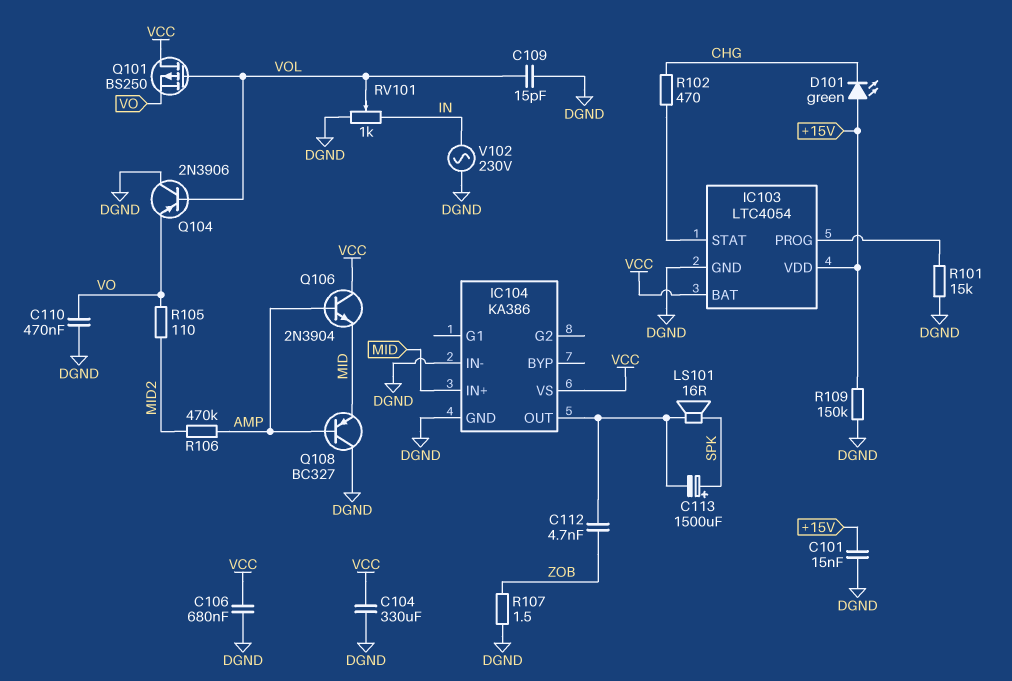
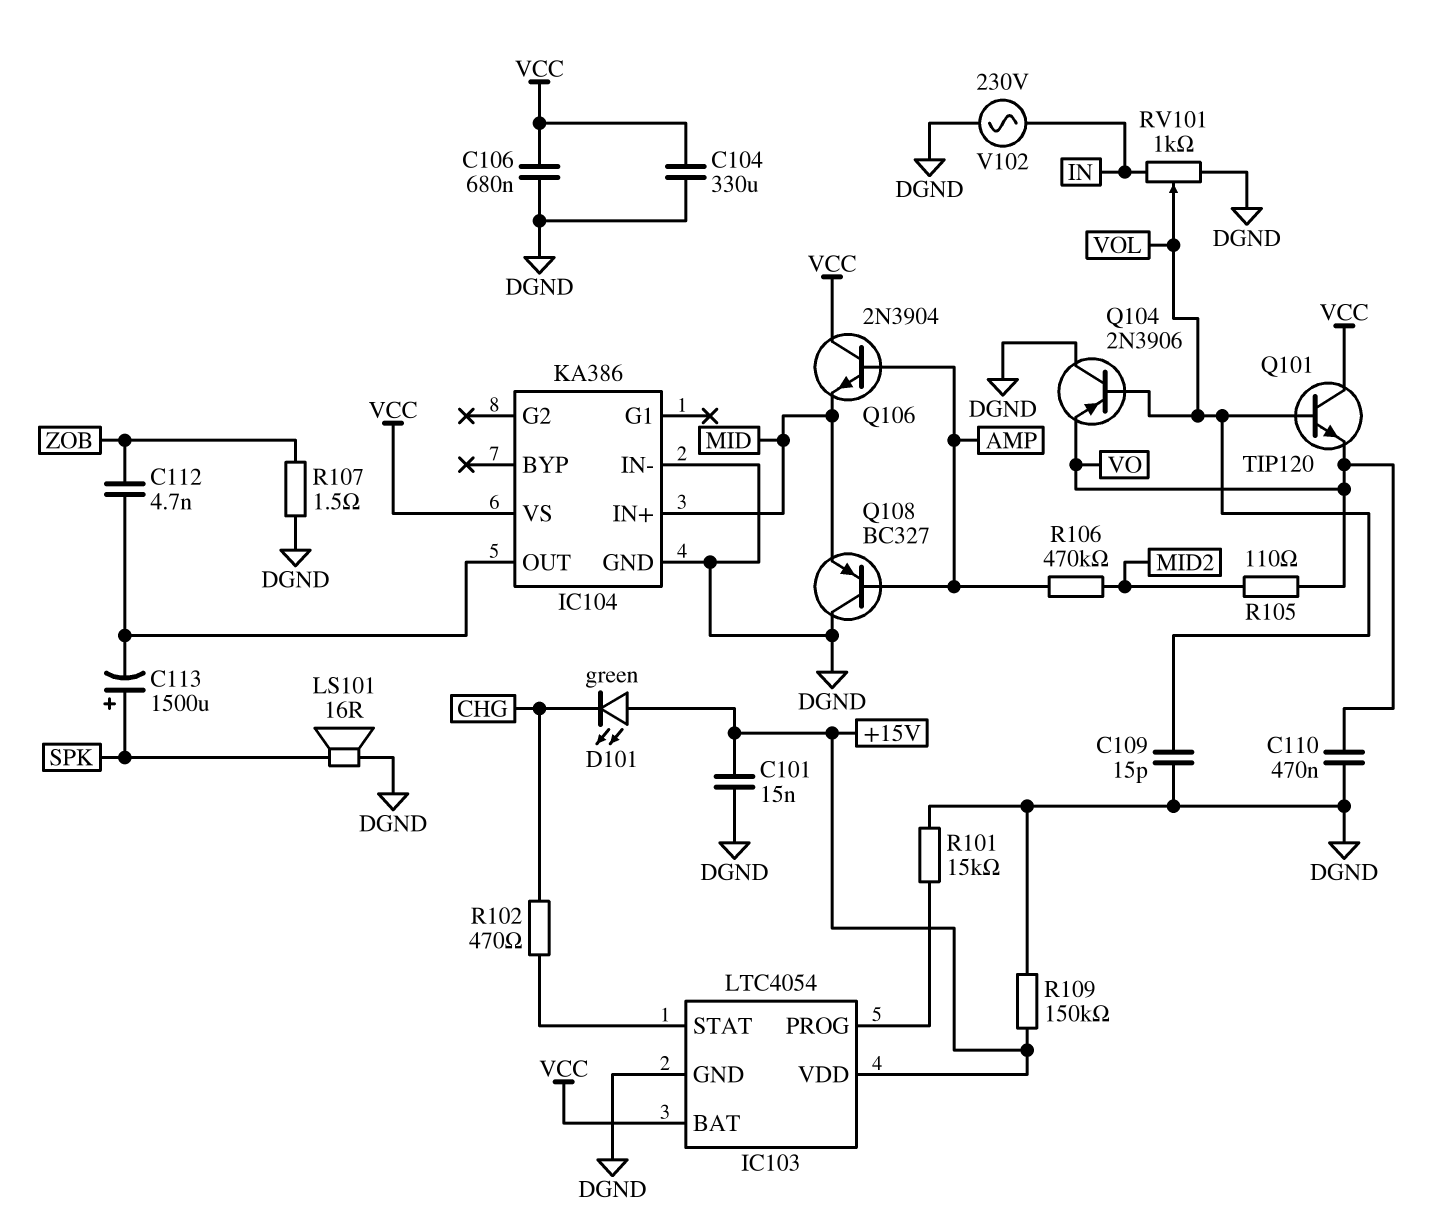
LS101: speaker 16R (IC104/OUT, SPK) -> speaker 16R (DGND, SPK)
Q101: PMOS BS250 (G VOL, D VCC, S VO) -> NPN TIP120 (B VOL, C VCC, E VO)

